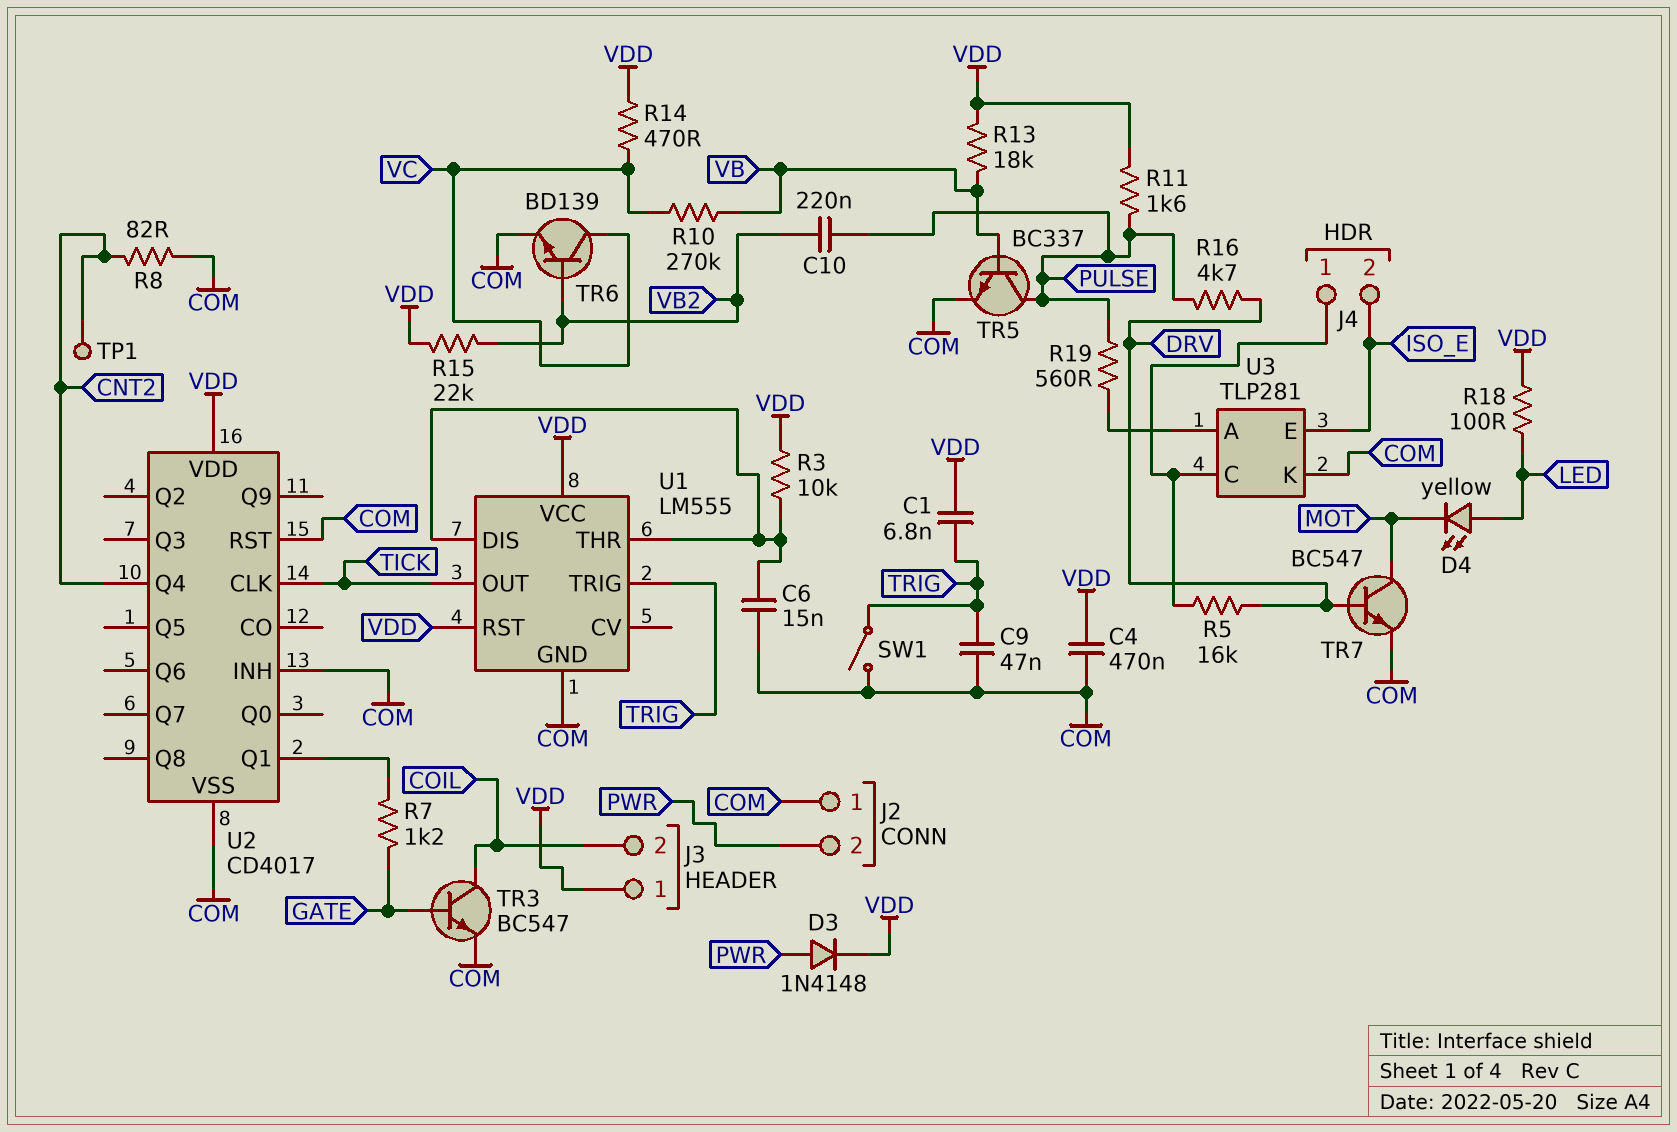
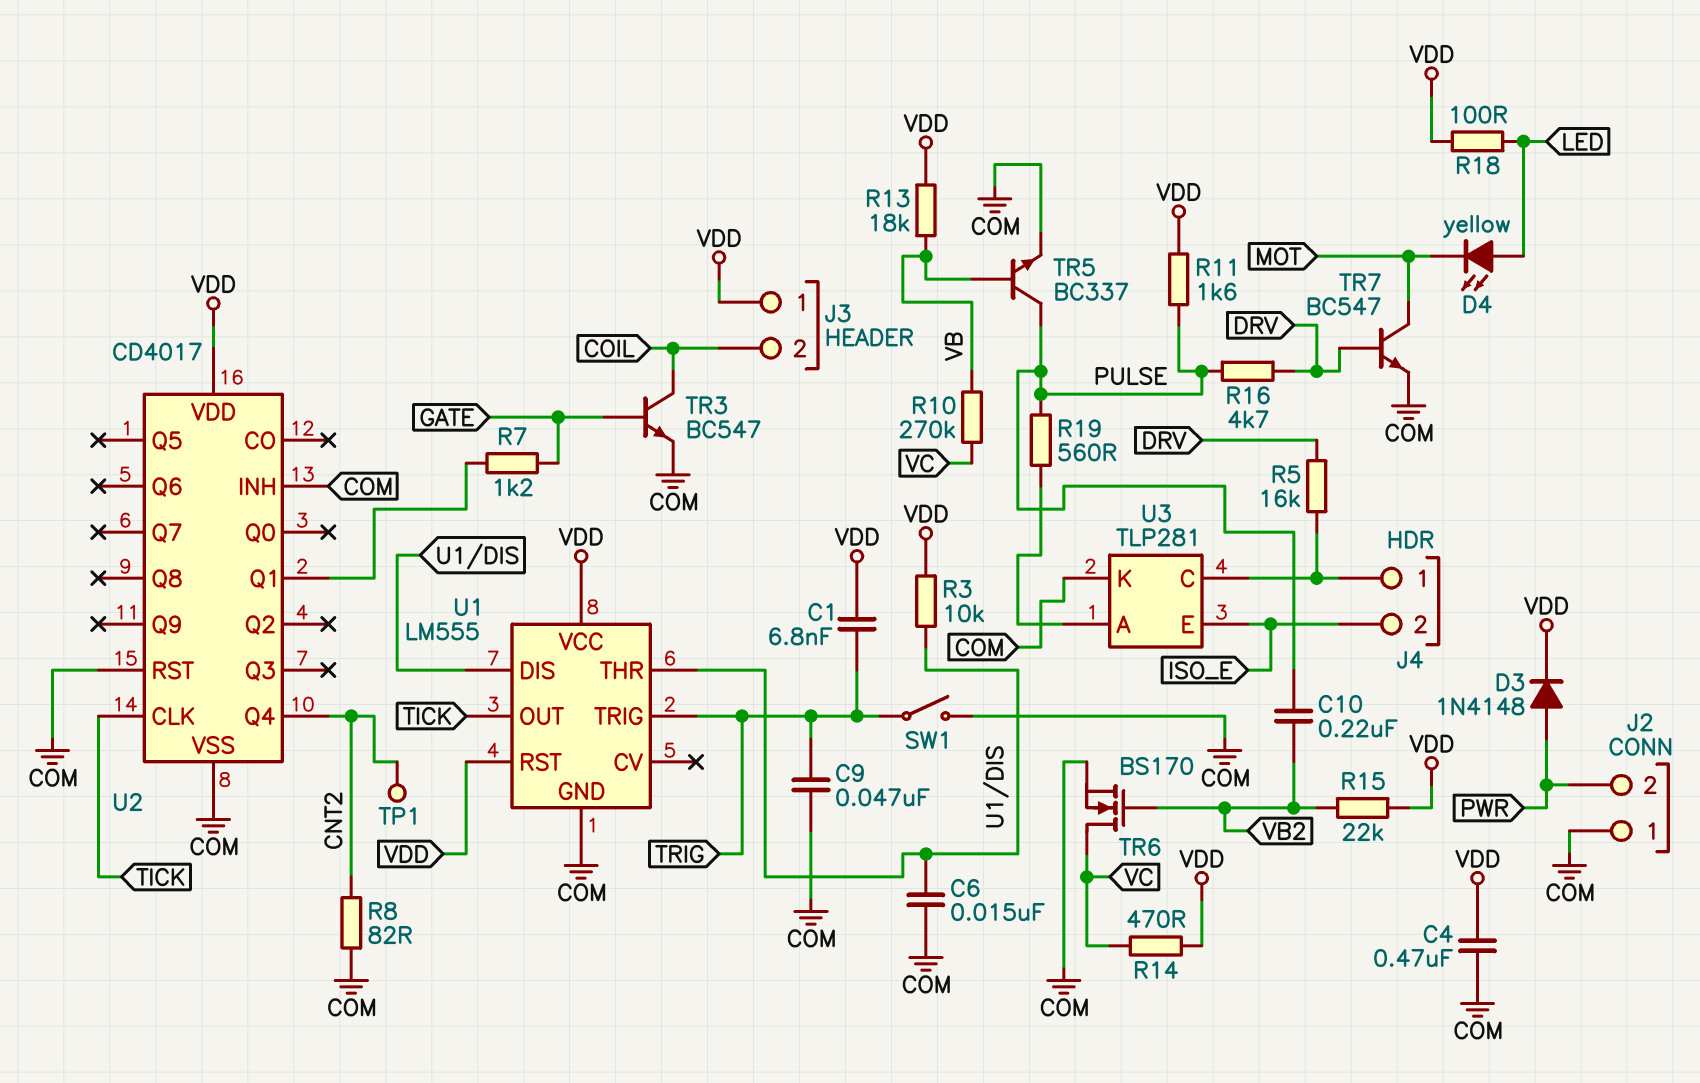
TR6: NPN BD139 (B VB2, C VC, E COM) -> NMOS BS170 (G VB2, D VC, S COM)

